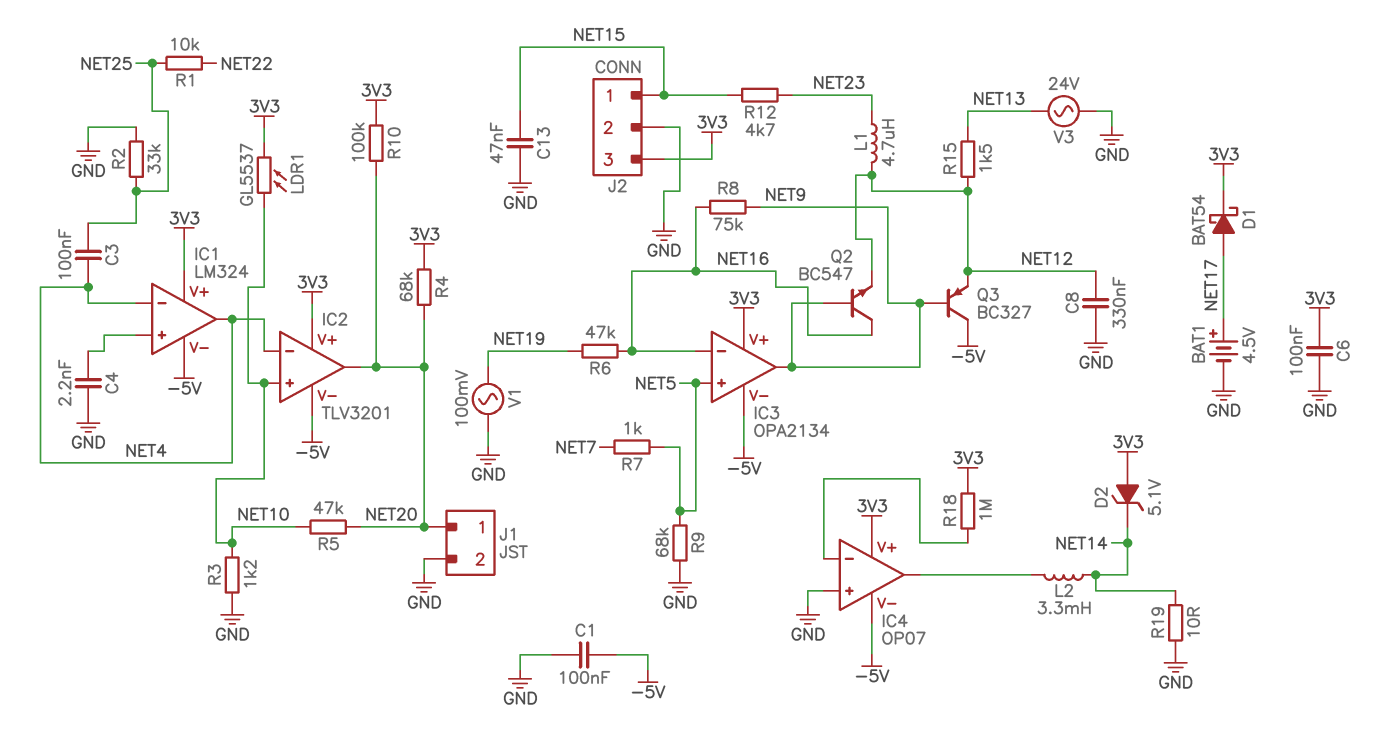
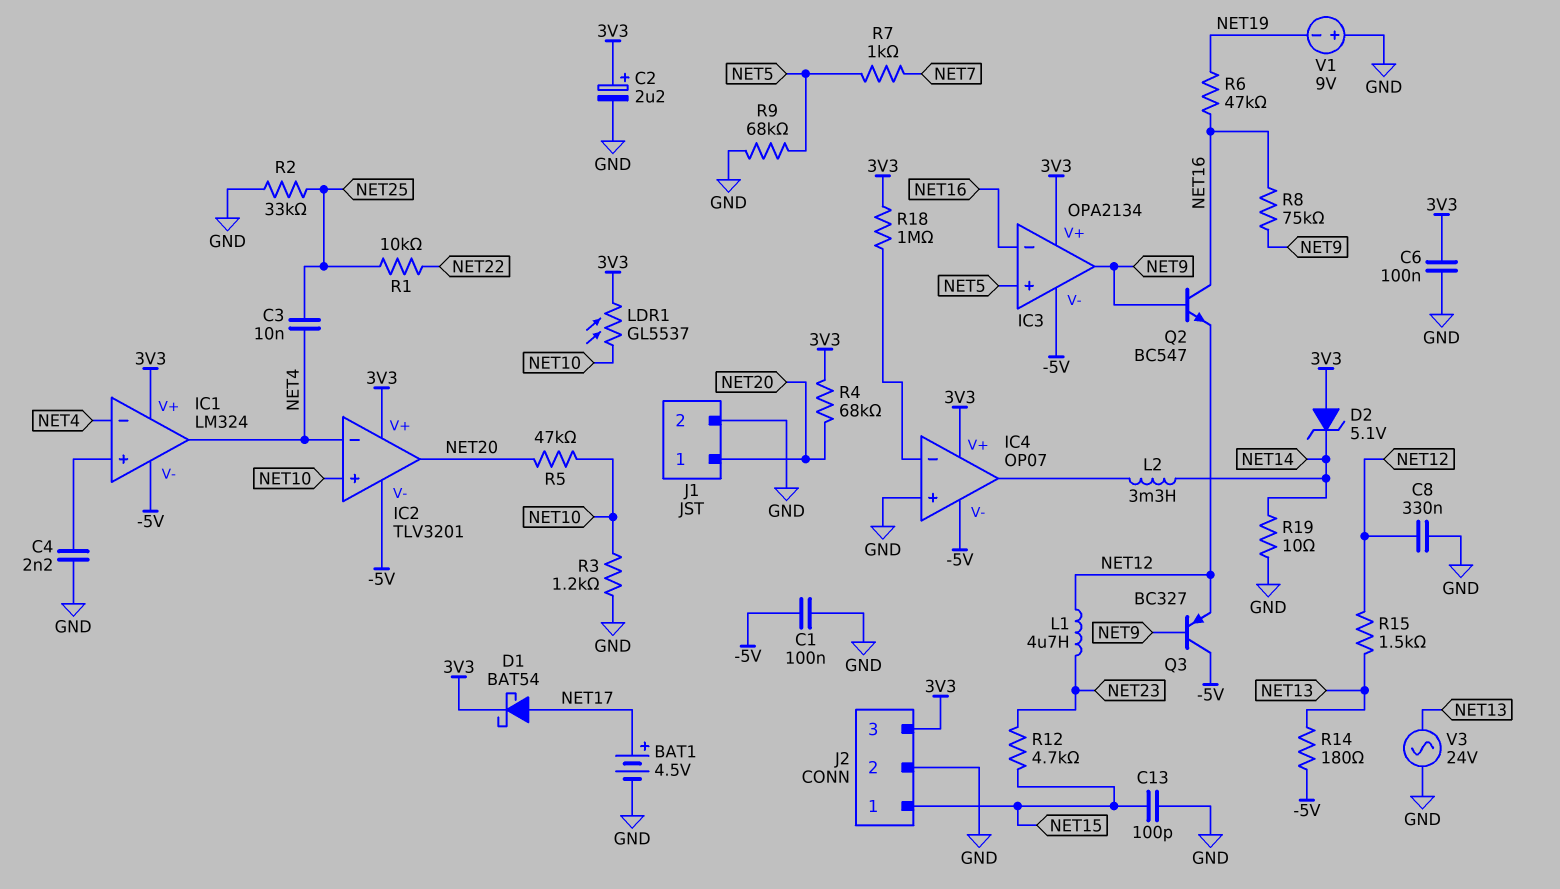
C2: none -> 2.2uF (plus 3V3, minus GND)
C3: 100nF (NET4, NET25) -> 10nF (NET4, NET25)
C13: 47nF (GND, NET15) -> 100pF (GND, NET15)
R10: 100k (3V3, NET20) -> none
R14: none -> 180 (-5V, NET13)
V1: AC 100mV (GND, NET19) -> 9V (plus GND, minus NET19)

